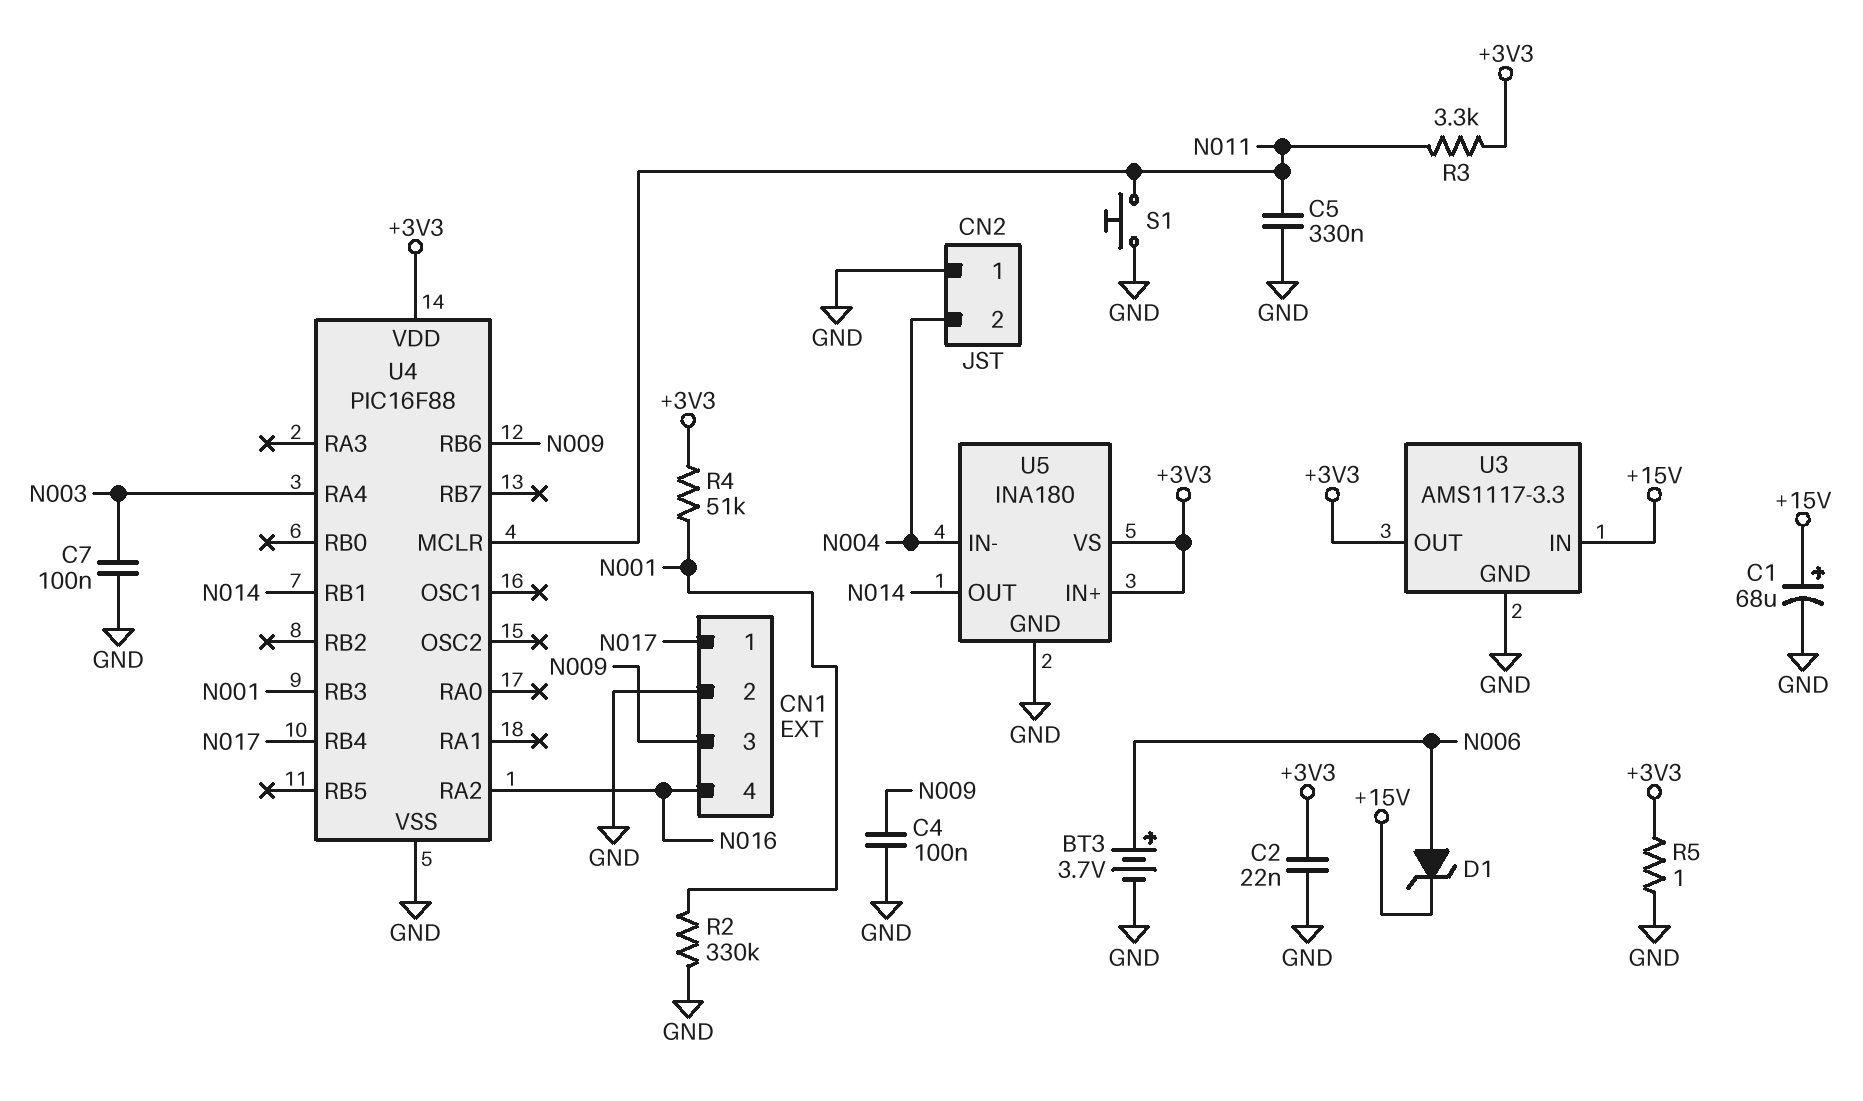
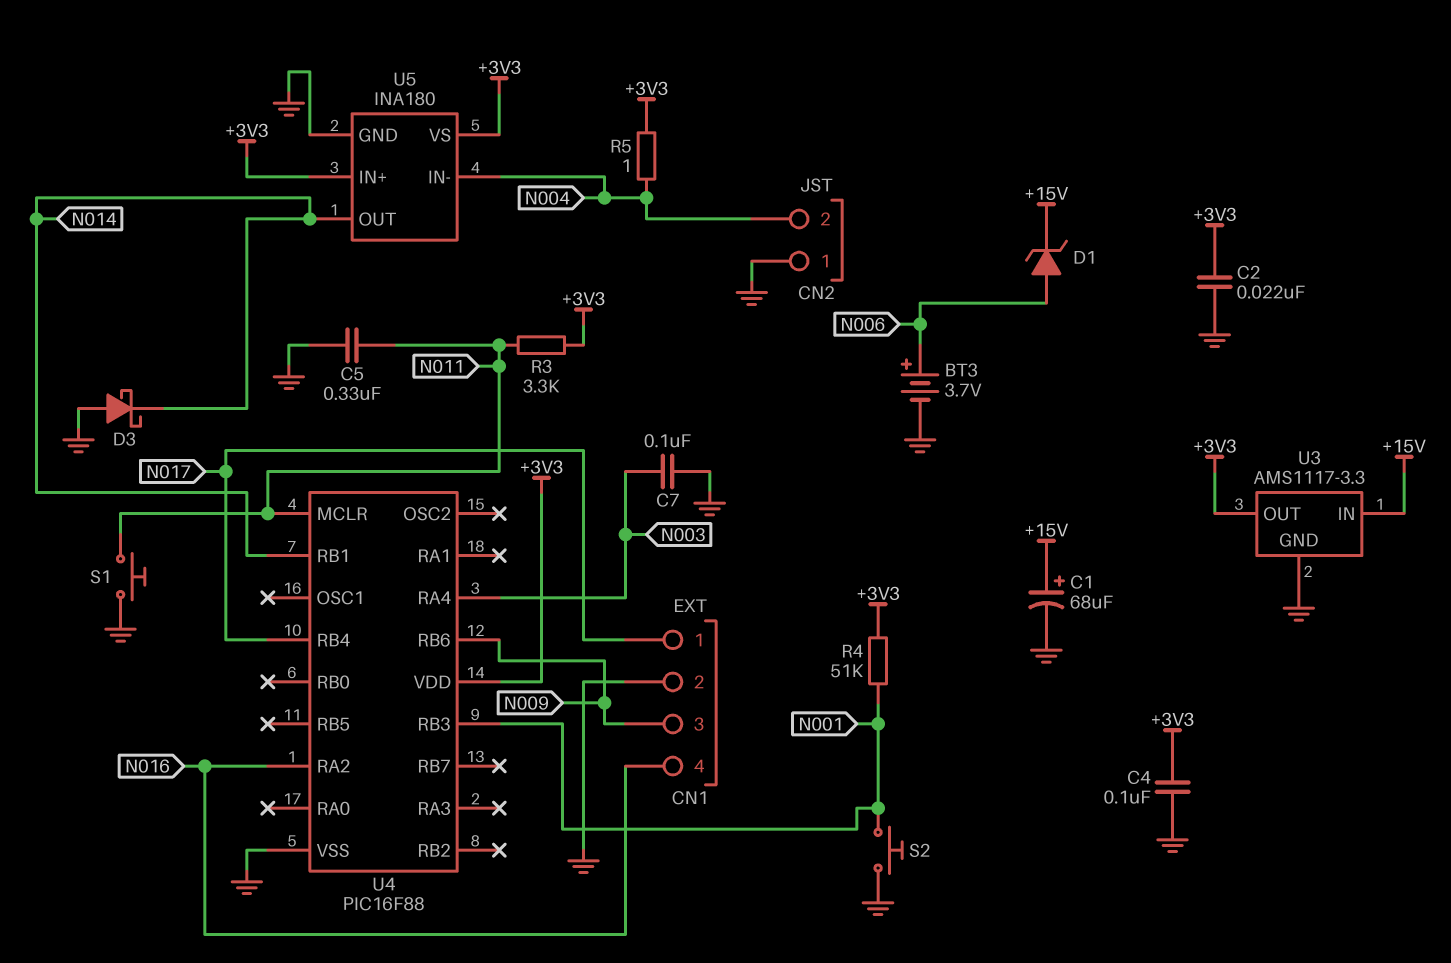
C4: 100nF (GND, N009) -> 100nF (+3V3, GND)
D3: none -> schottky (A GND, K N014)
R2: 330k (GND, N001) -> none
R5: 1 (+3V3, GND) -> 1 (+3V3, N004)
S2: none -> button (GND, N001)

